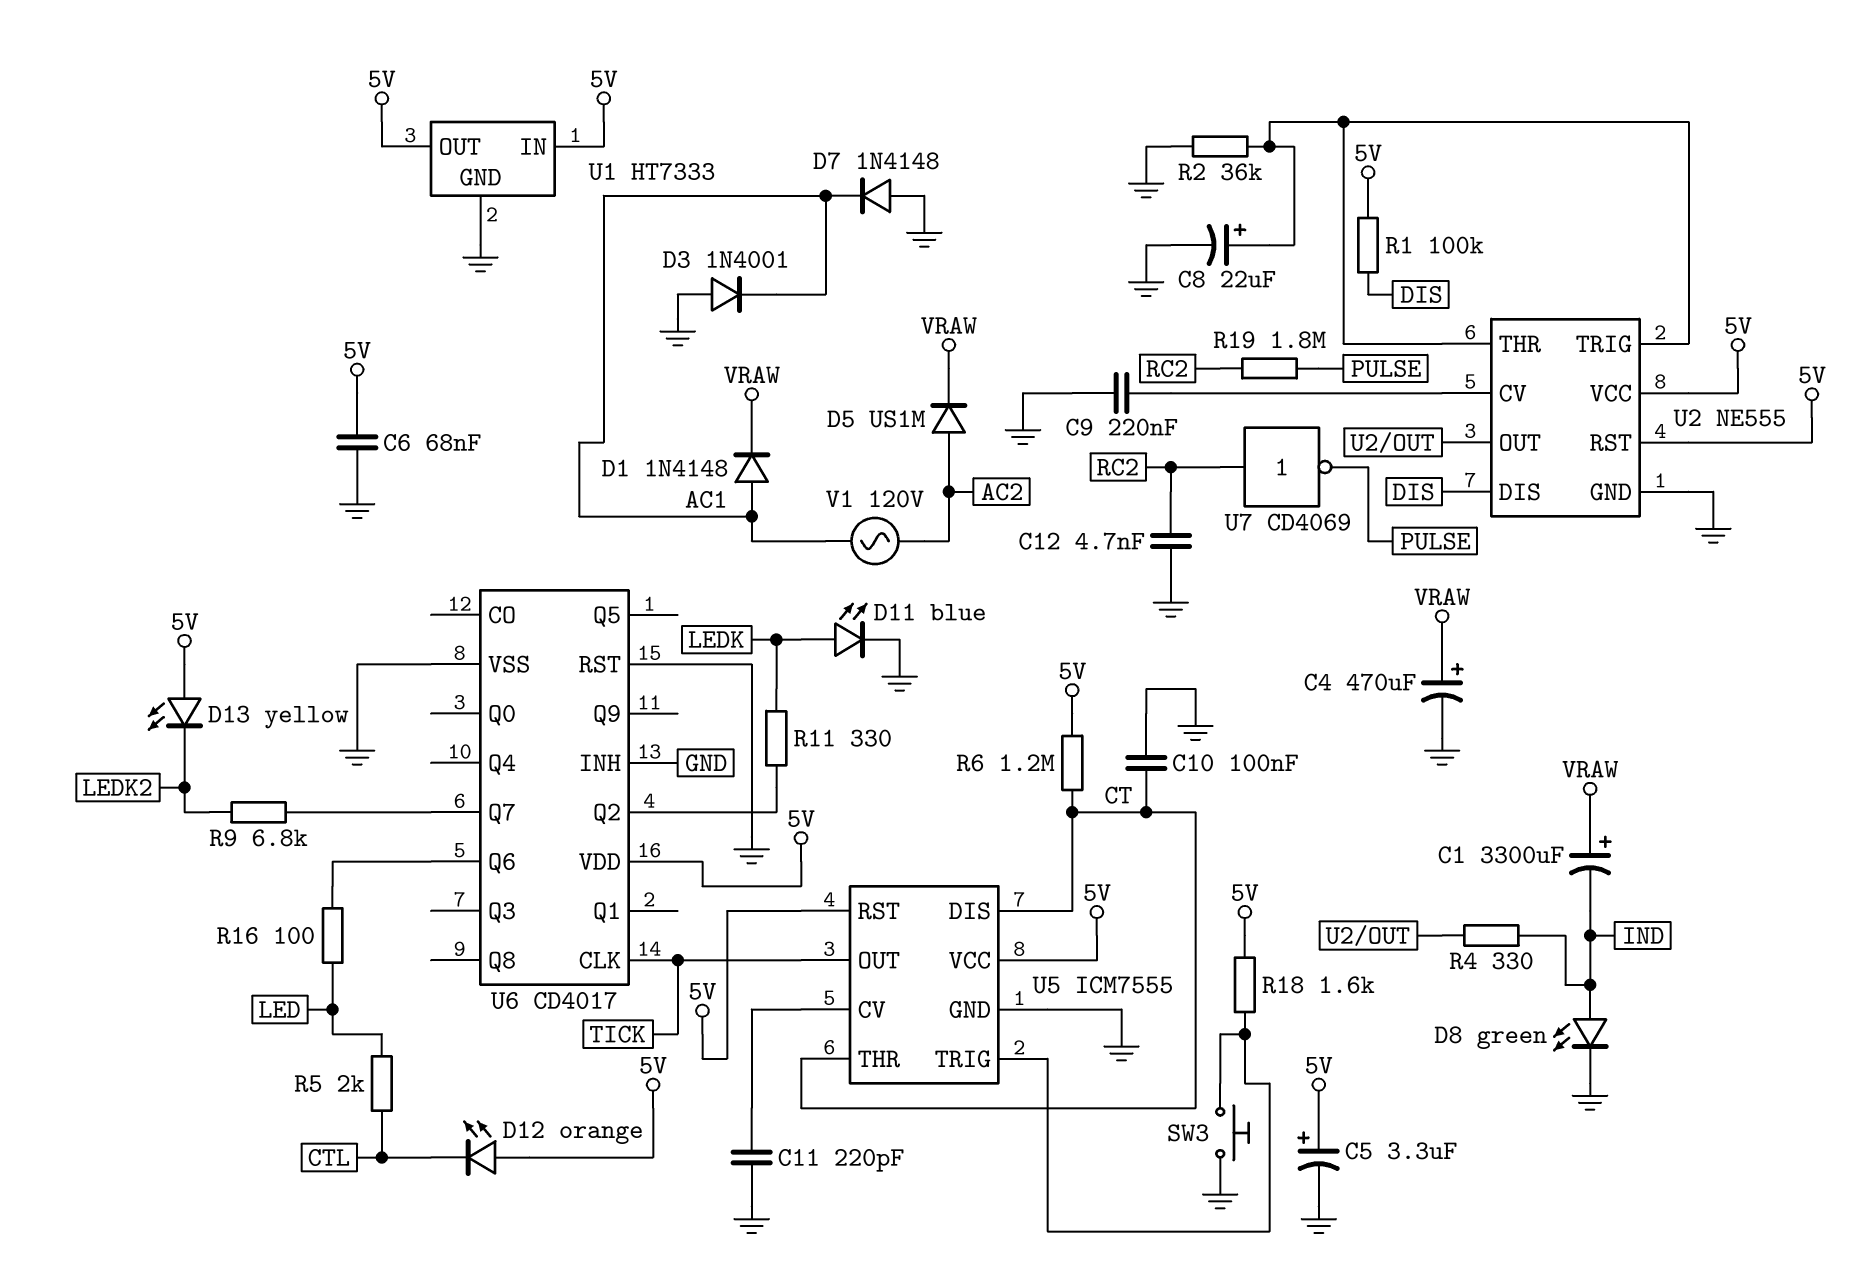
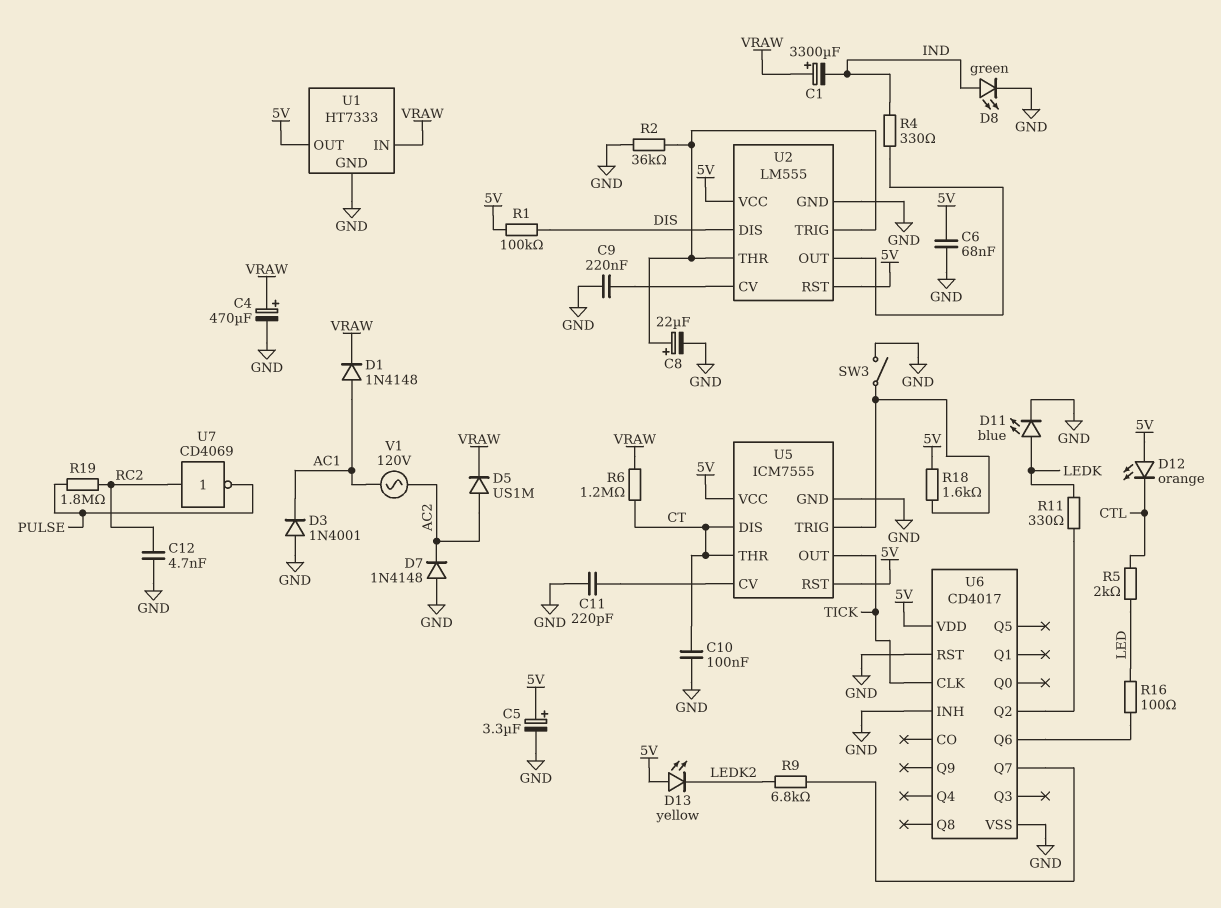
D7: diode 1N4148 (A GND, K AC1) -> diode 1N4148 (A GND, K AC2)
R6: 1.2M (5V, CT) -> 1.2M (CT, VRAW)
SW3: button (GND, U5/TRIG) -> switch (GND, U5/TRIG)
U1 pin IN: 5V -> VRAW
U2: NE555 -> LM555

